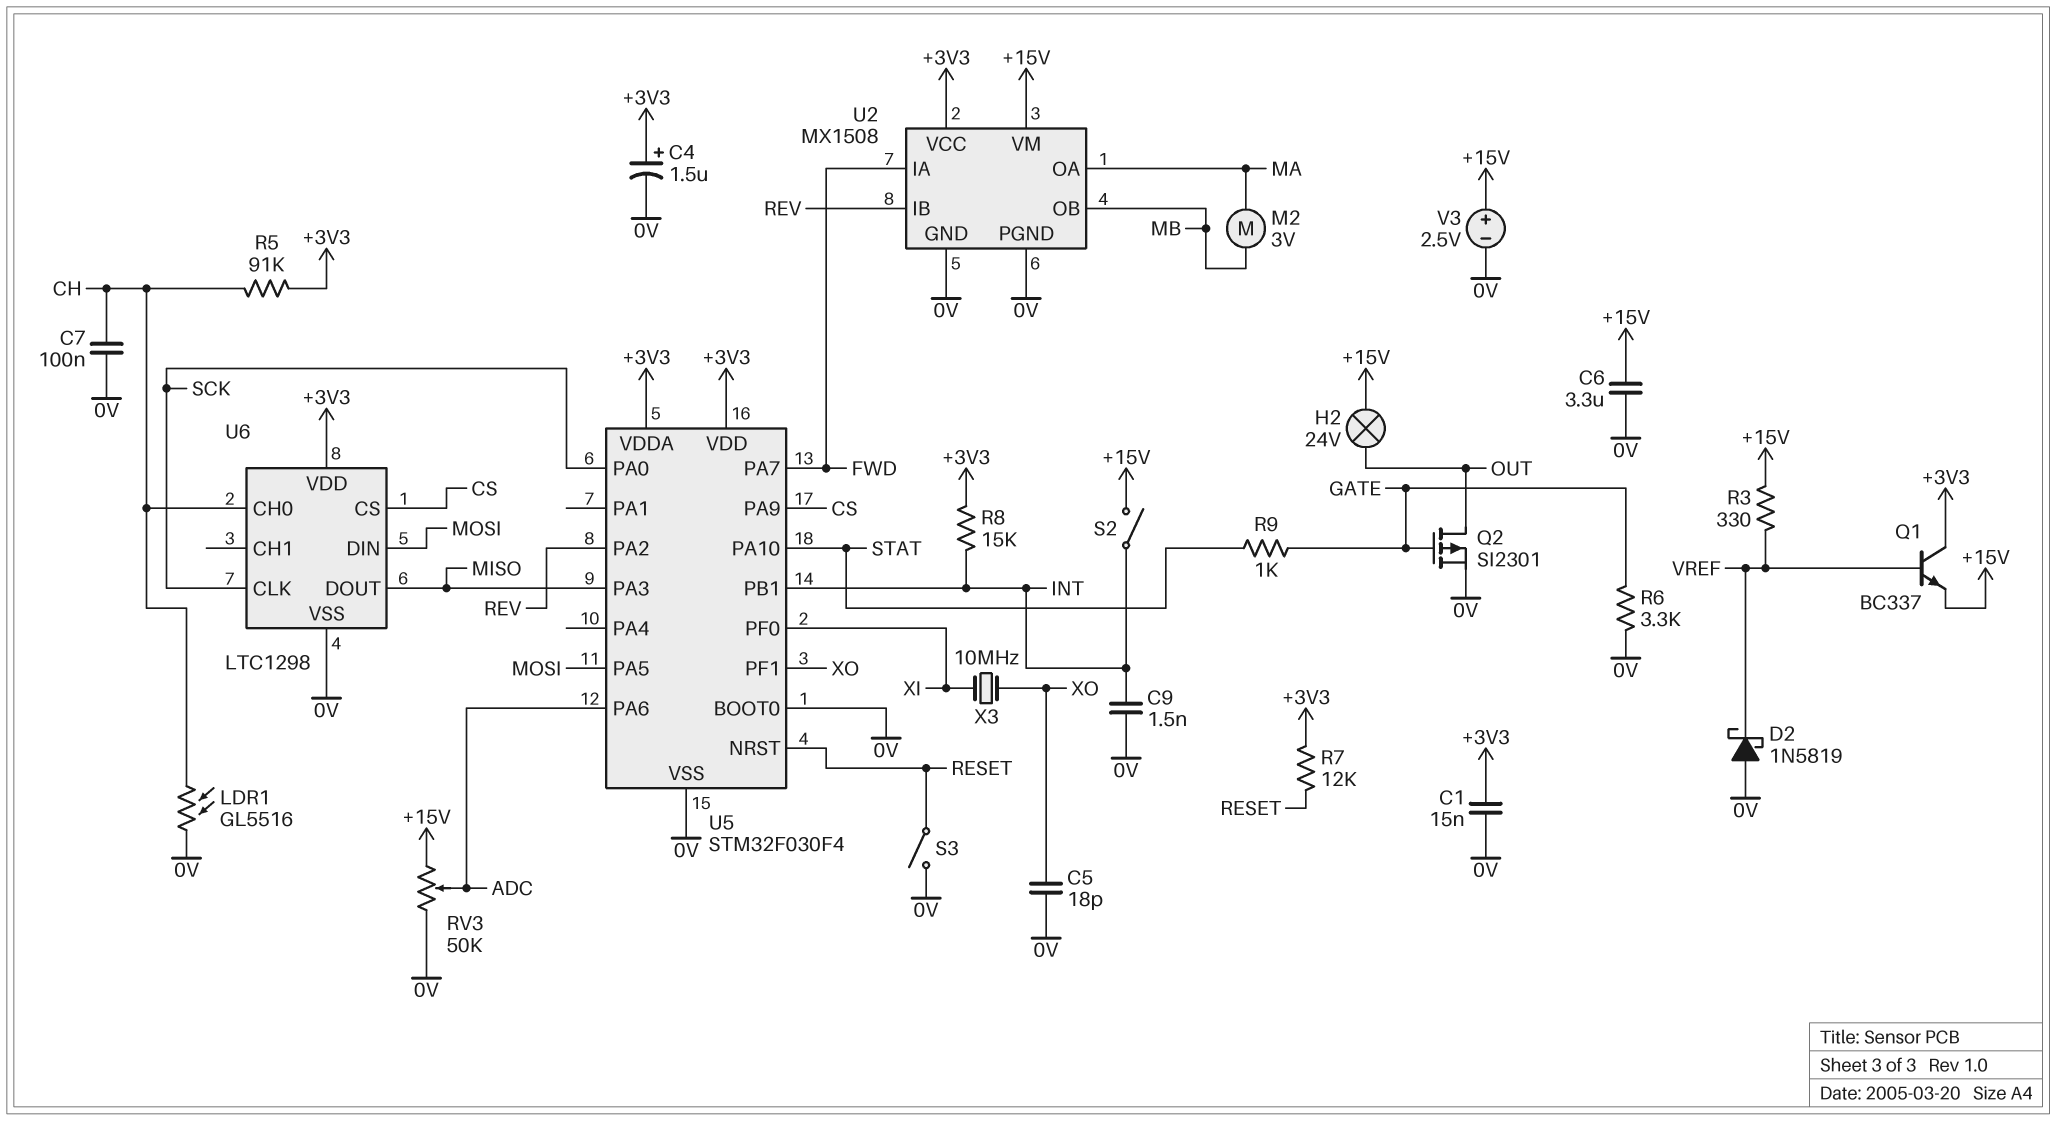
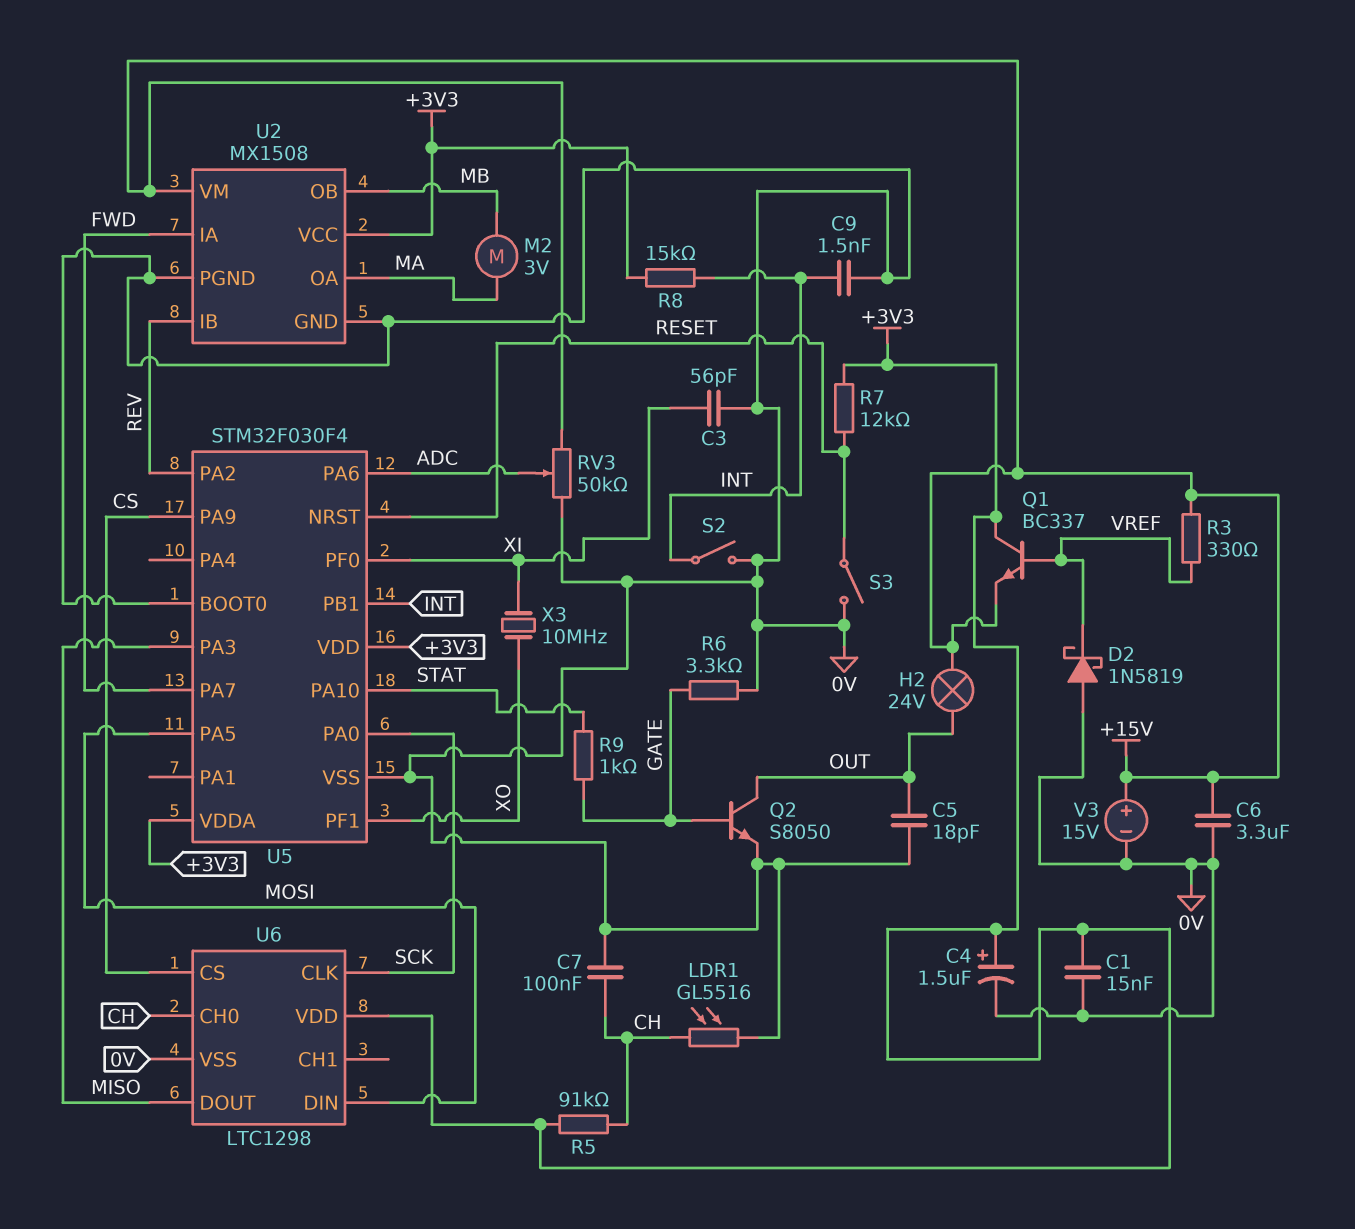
C3: none -> 56pF (0V, XI)
C5: 18pF (0V, XO) -> 18pF (0V, OUT)
Q2: PMOS SI2301 (G GATE, D OUT, S 0V) -> NPN S8050 (B GATE, C OUT, E 0V)
S2: switch (+15V, INT) -> switch (0V, INT)
V3: 2.5V (plus +15V, minus 0V) -> 15V (plus +15V, minus 0V)

